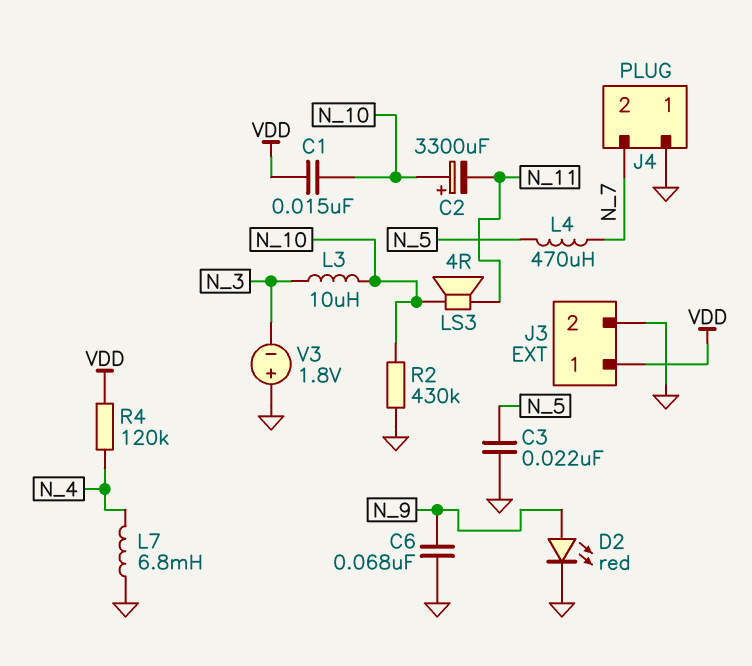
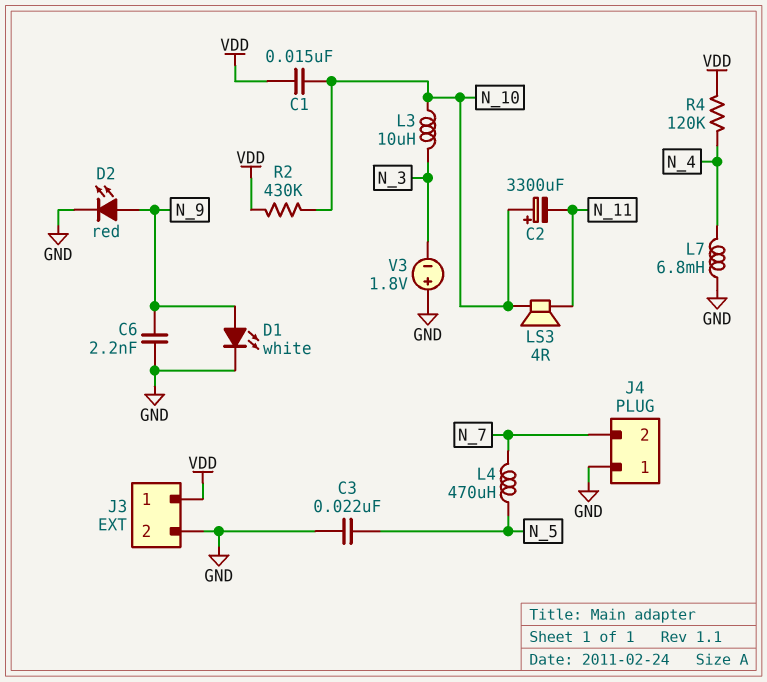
C6: 68nF (GND, N_9) -> 2.2nF (GND, N_9)
D1: none -> LED white (A N_9, K GND)
R2: 430k (GND, N_10) -> 430k (N_10, VDD)

